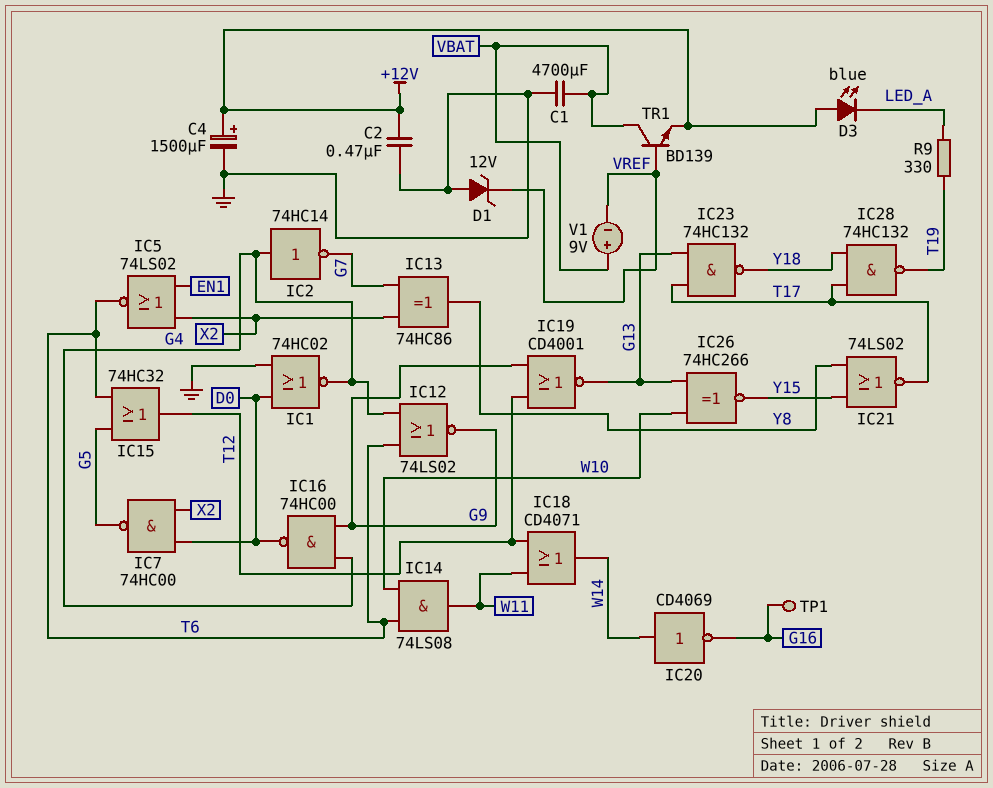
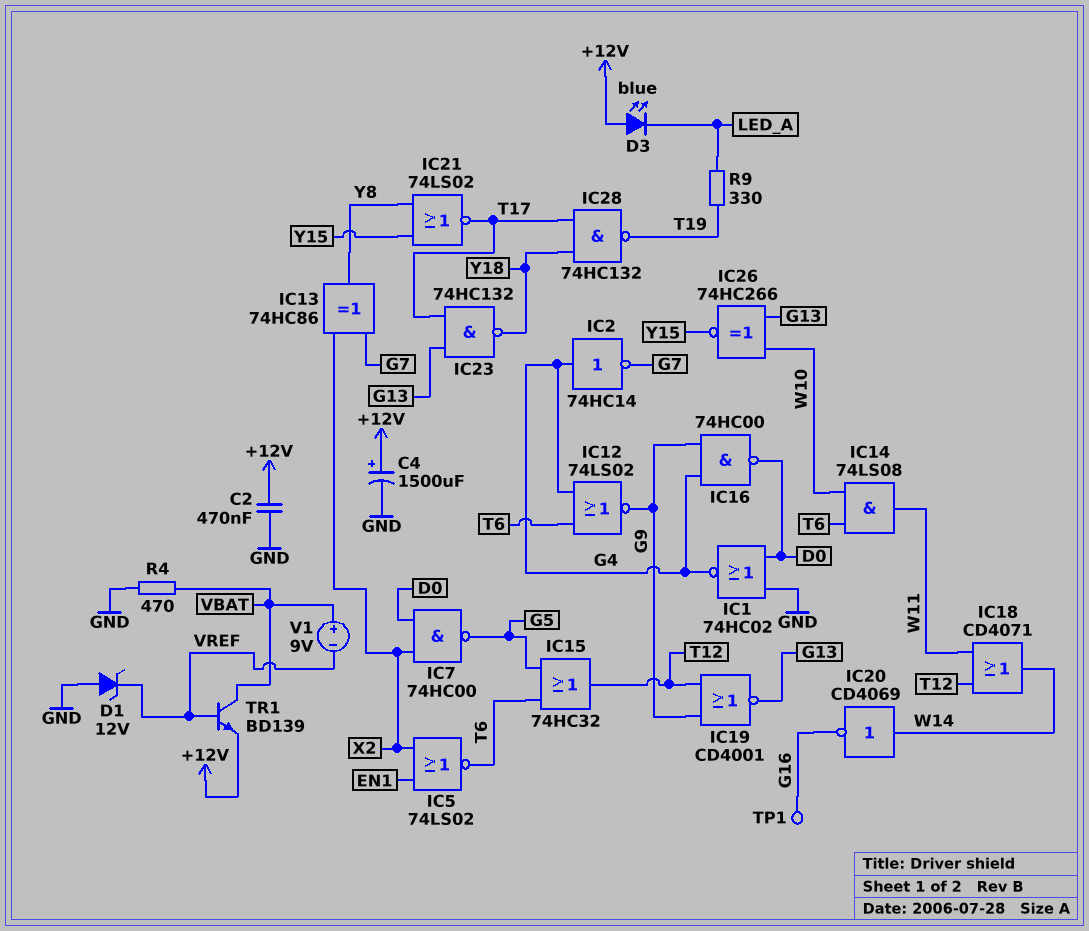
C1: 4700uF (GND, VBAT) -> none
R4: none -> 470 (GND, VBAT)

